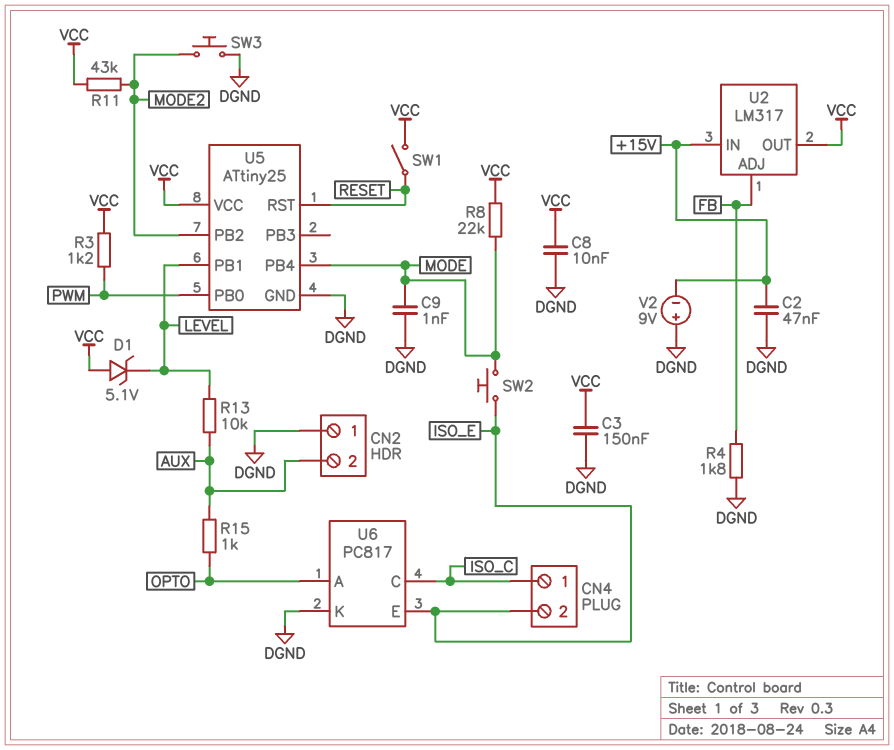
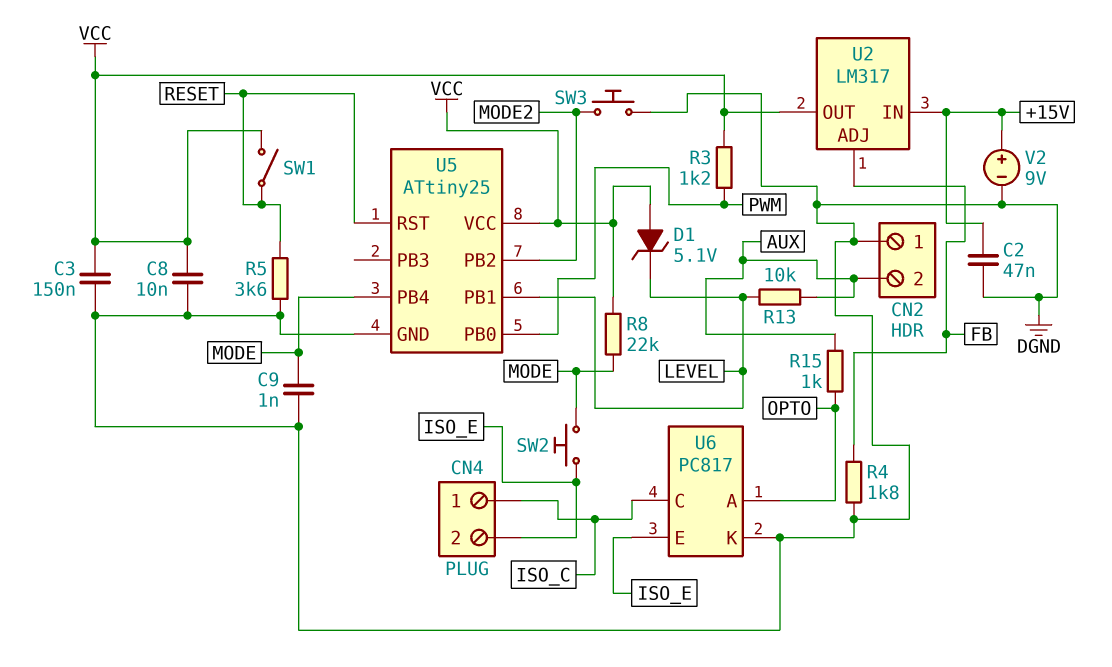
R5: none -> 3.6k (DGND, RESET)
R11: 43k (MODE2, VCC) -> none
V2: 9V (plus DGND, minus +15V) -> 9V (plus +15V, minus DGND)

